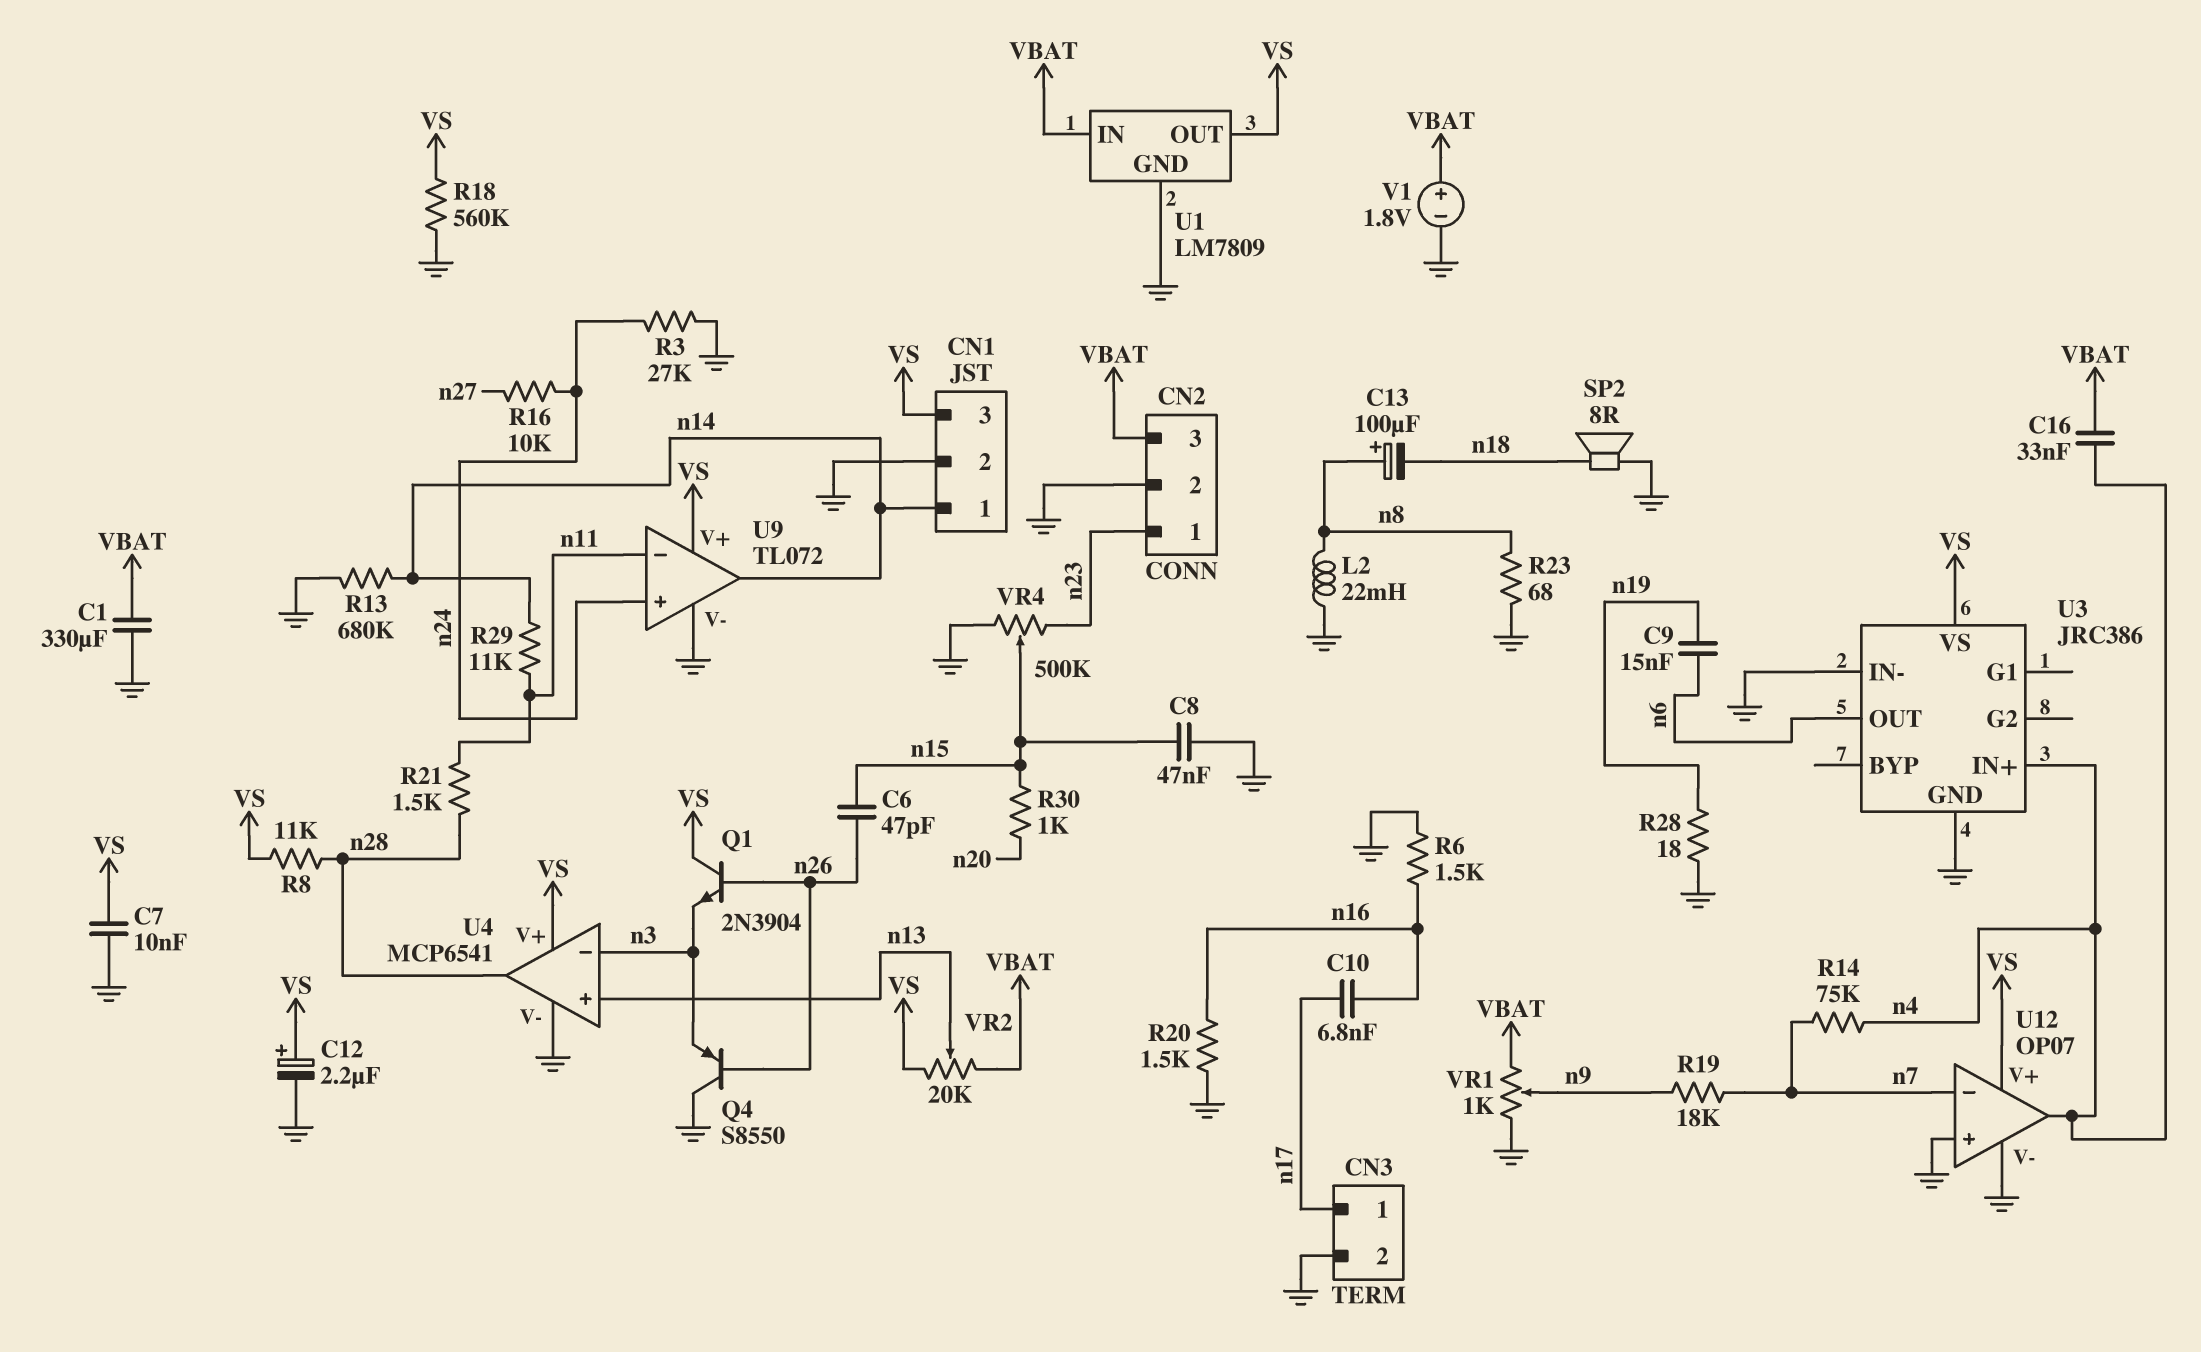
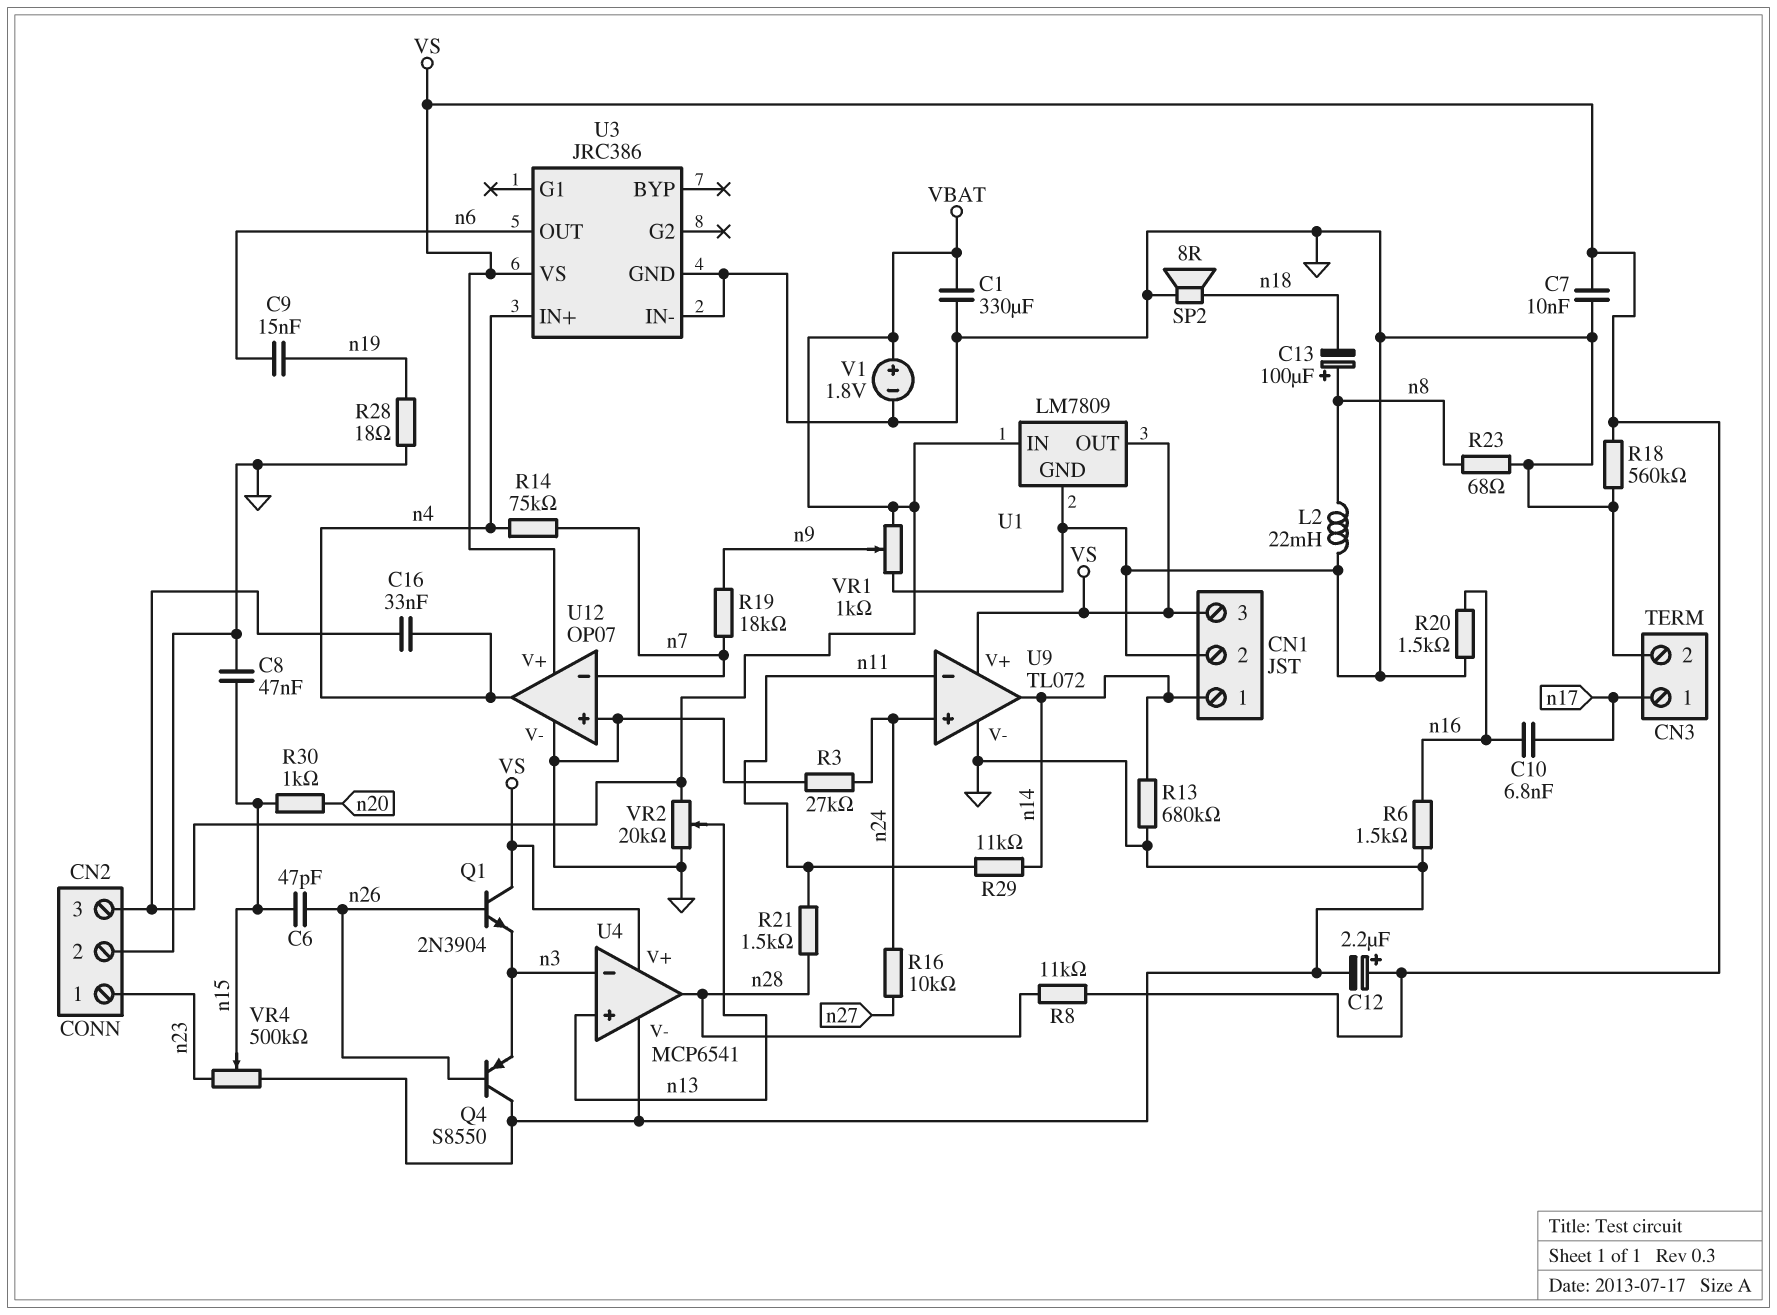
VR2: 20k (VBAT, VS, wiper n13) -> 20k (GND, VBAT, wiper n13)

